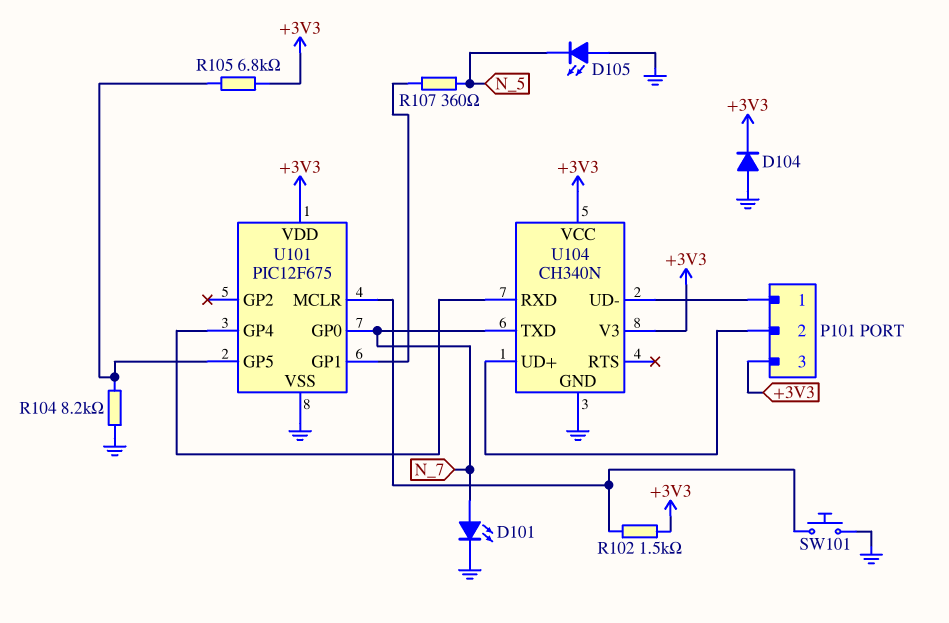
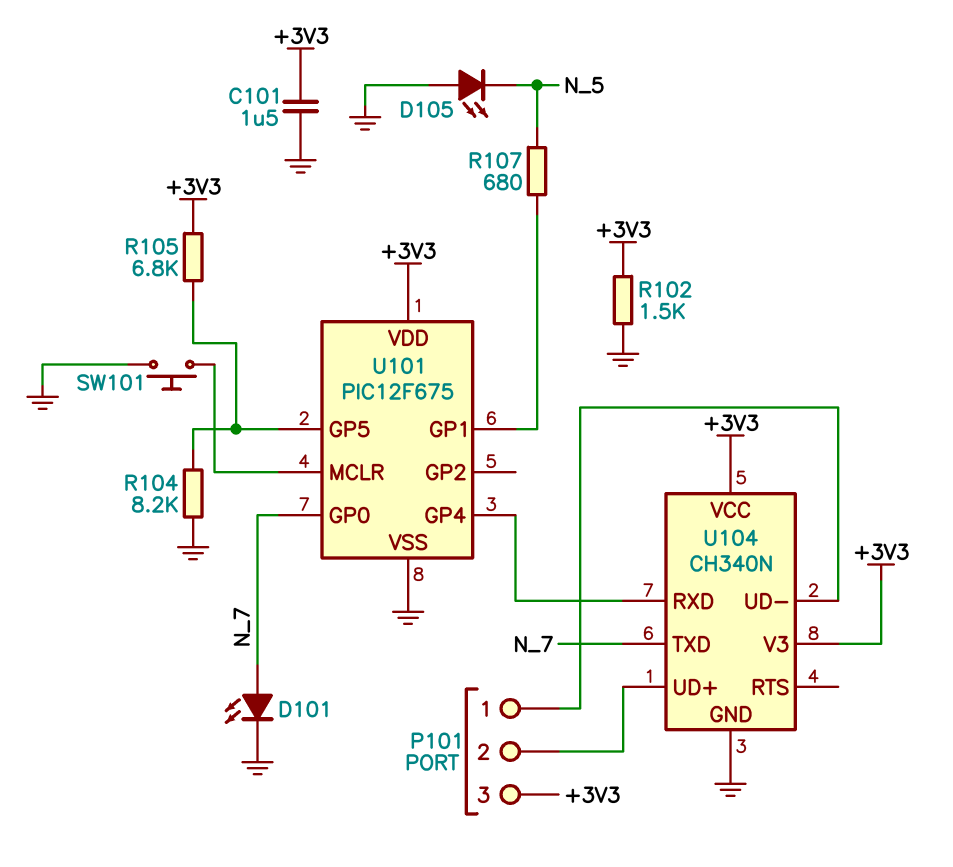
C101: none -> 1.5uF (+3V3, GND)
D104: diode (A GND, K +3V3) -> none
R102: 1.5k (+3V3, U101/MCLR) -> 1.5k (+3V3, GND)
R107: 360 (N_5, U101/GP1) -> 680 (N_5, U101/GP1)

